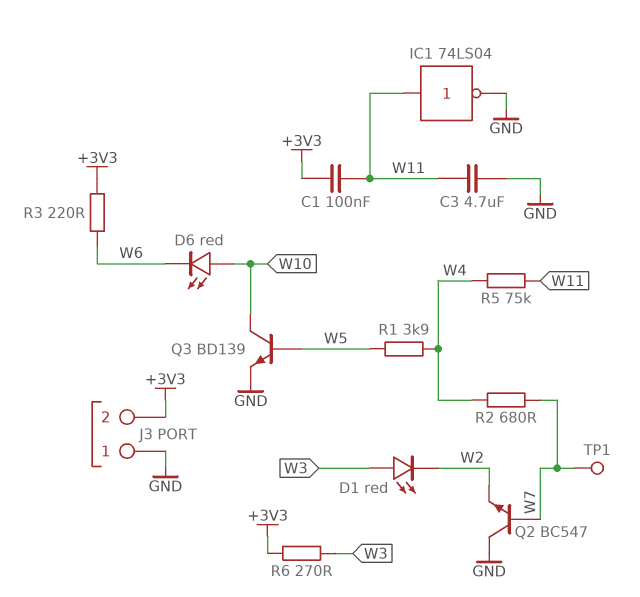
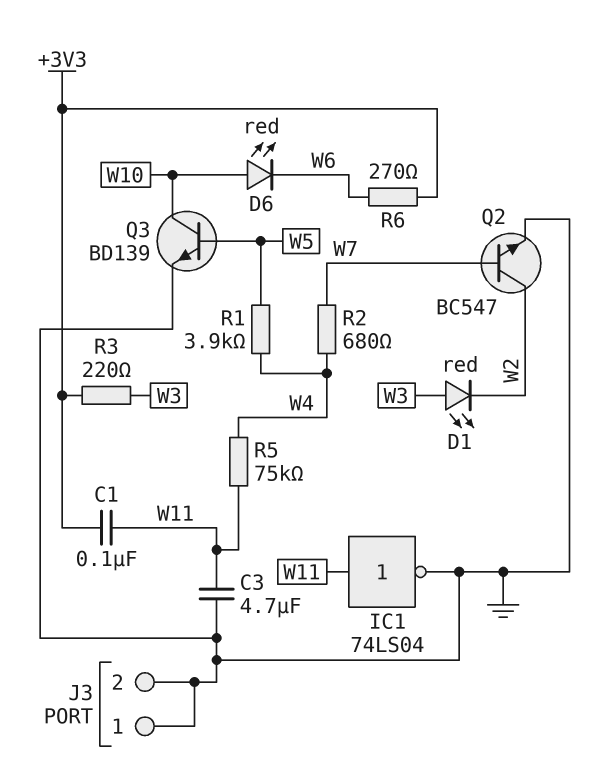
J3 pin 2: +3V3 -> GND
Q2: NPN BC547 (B W7, C GND, E W2) -> NPN BC547 (B W7, C W2, E GND)
R3: 220 (+3V3, W6) -> 220 (+3V3, W3)
R6: 270 (+3V3, W3) -> 270 (+3V3, W6)
TP1: test point (W7) -> none

